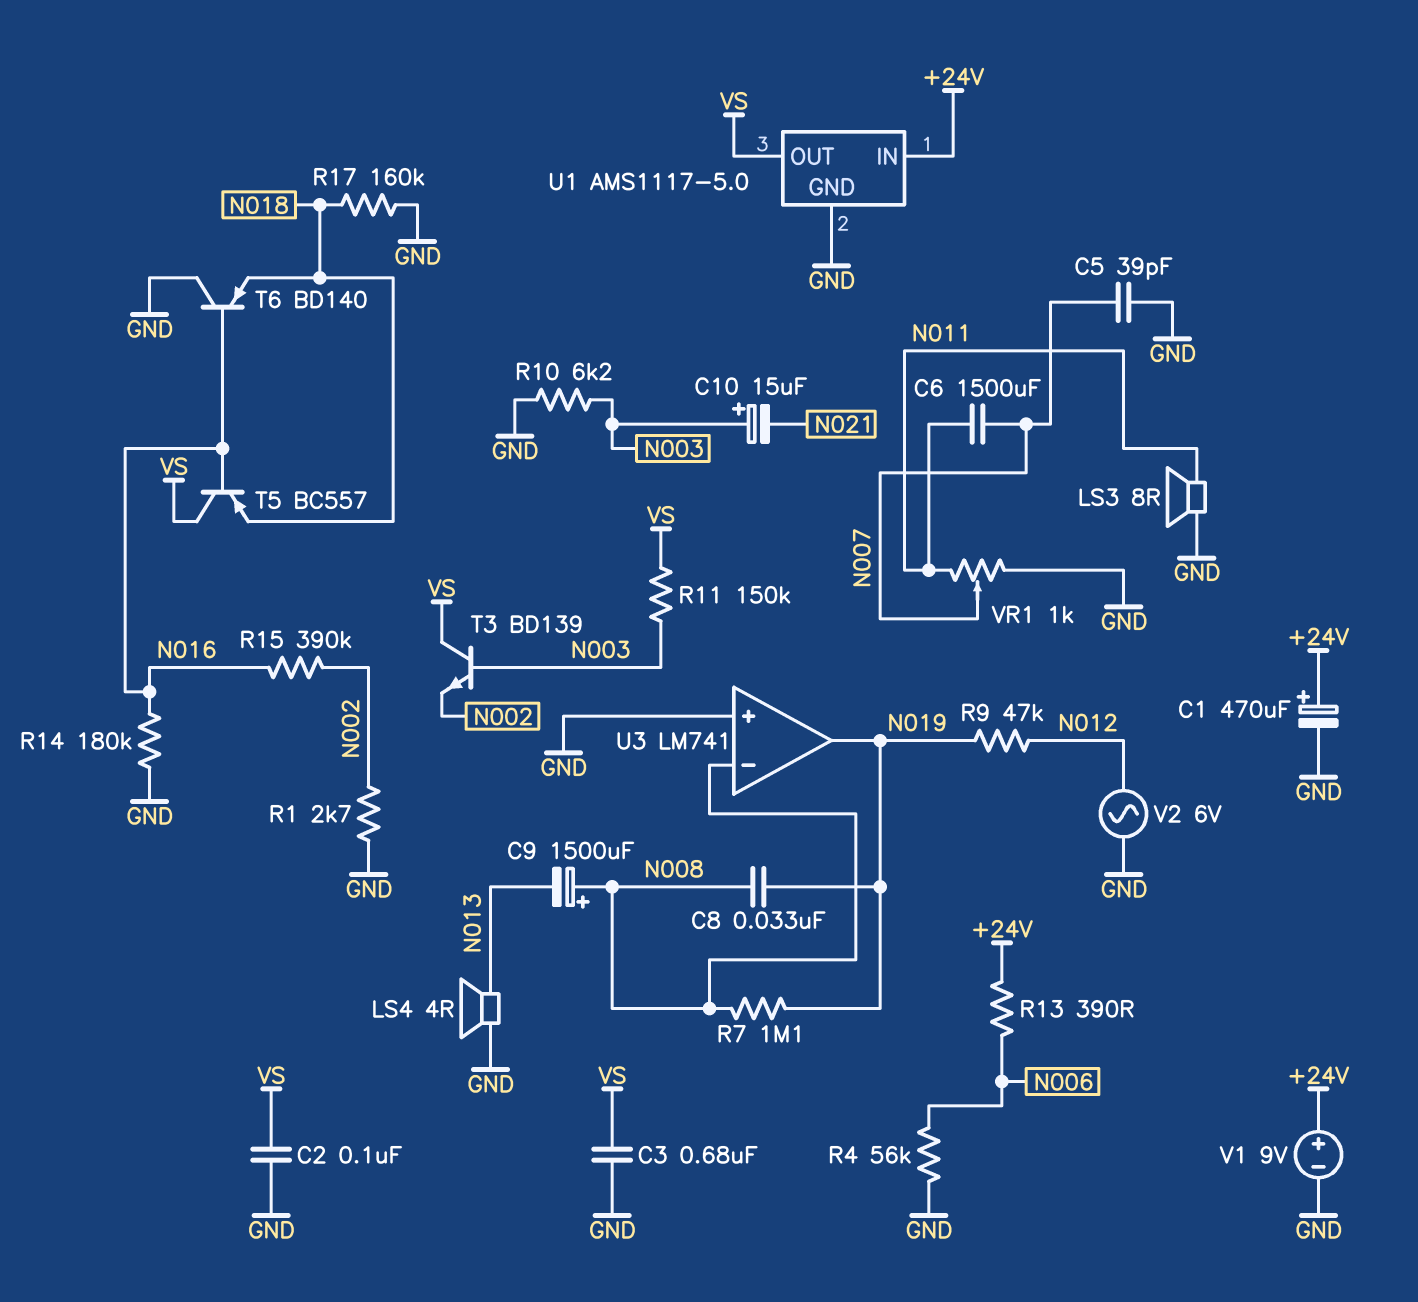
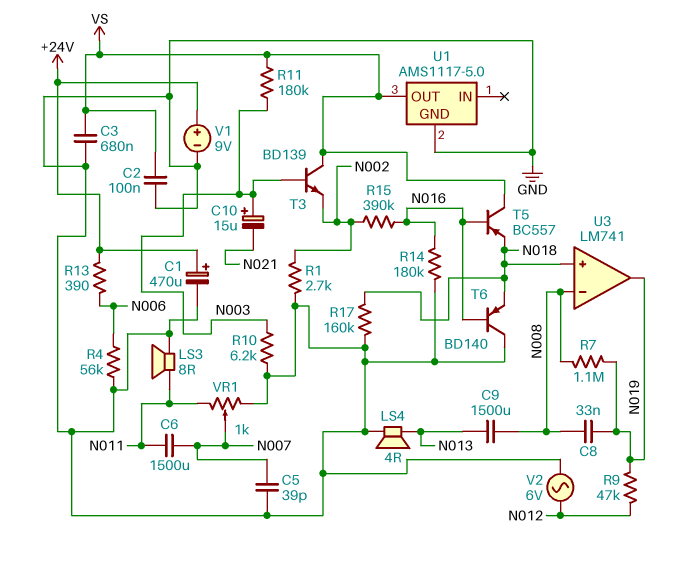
C9: 1500uF (plus N008, minus N013) -> 1500uF (N008, N013)
R11: 150k (N003, VS) -> 180k (N003, VS)
U1 pin IN: +24V -> none
U3 pin in+: GND -> N018

